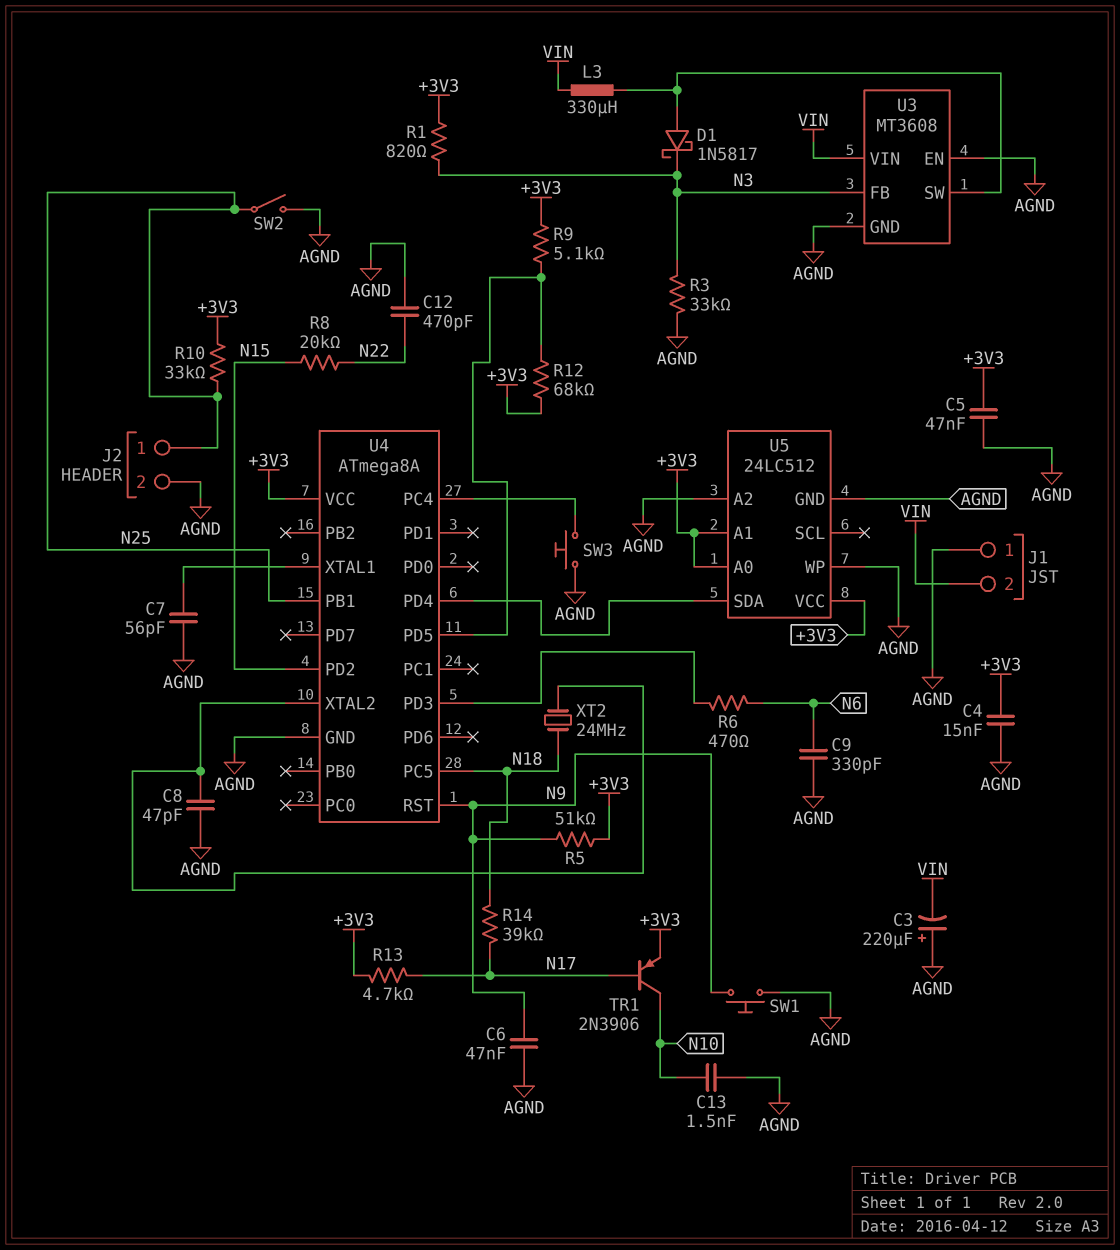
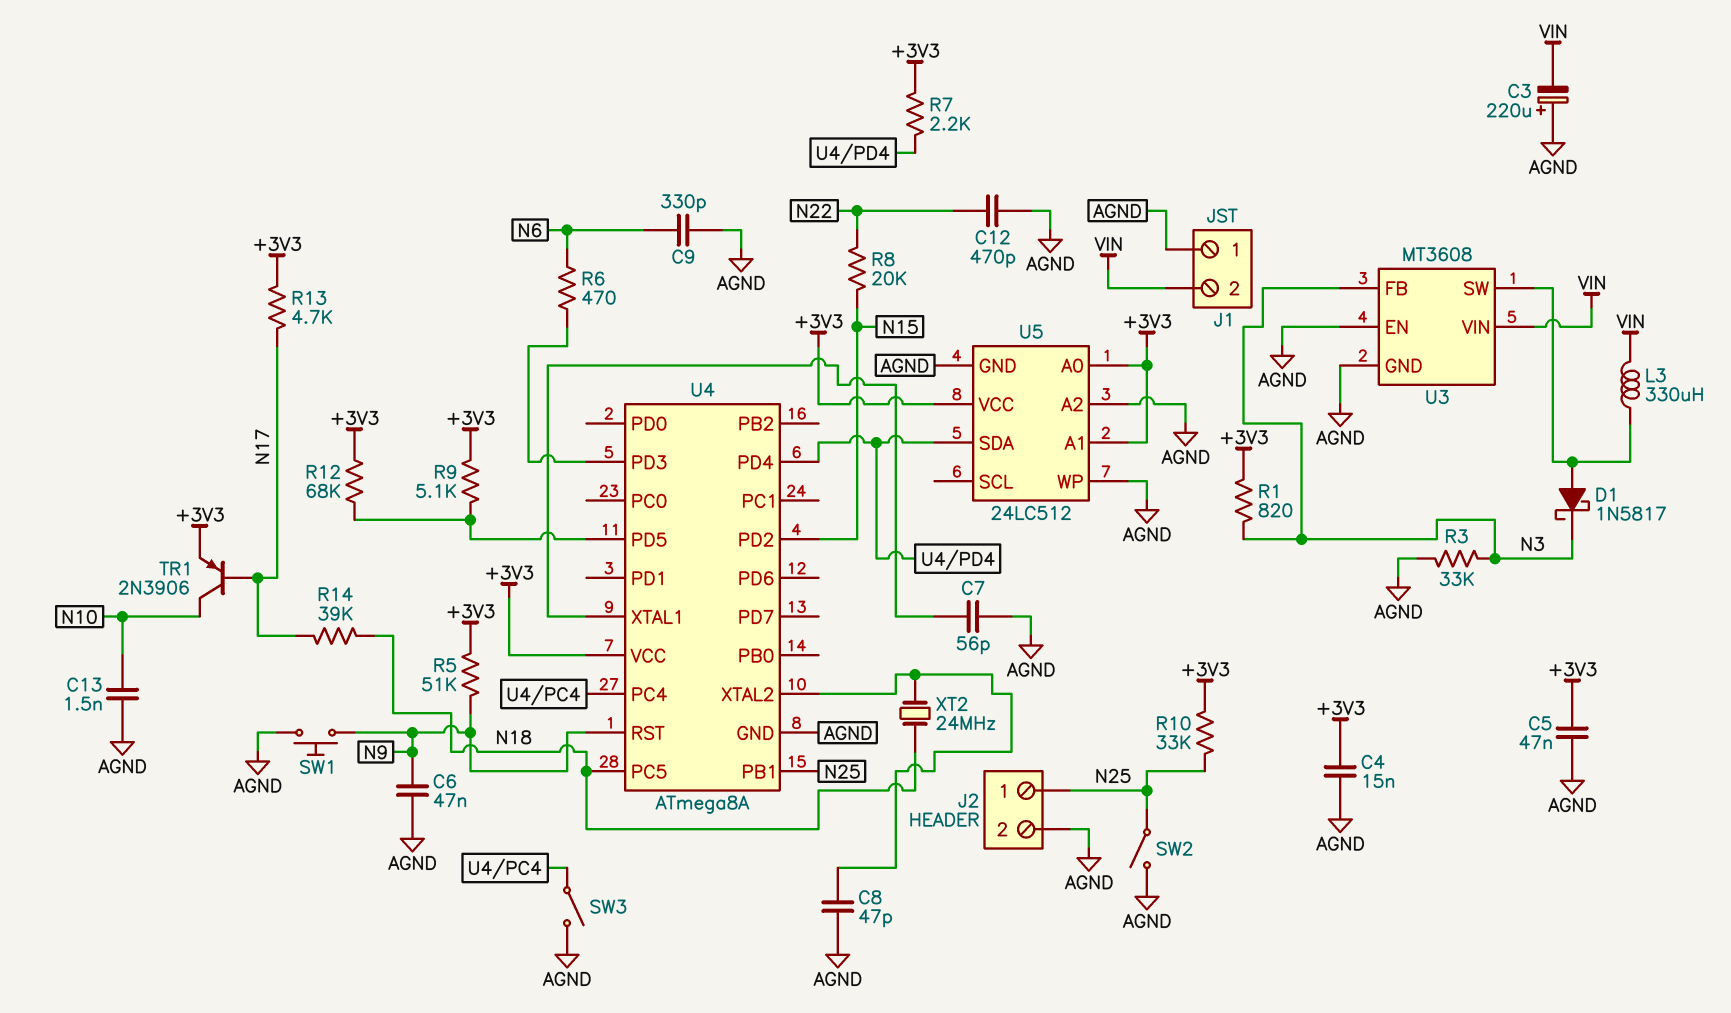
R7: none -> 2.2k (+3V3, U4/PD4)
SW3: button (AGND, U4/PC4) -> switch (AGND, U4/PC4)

